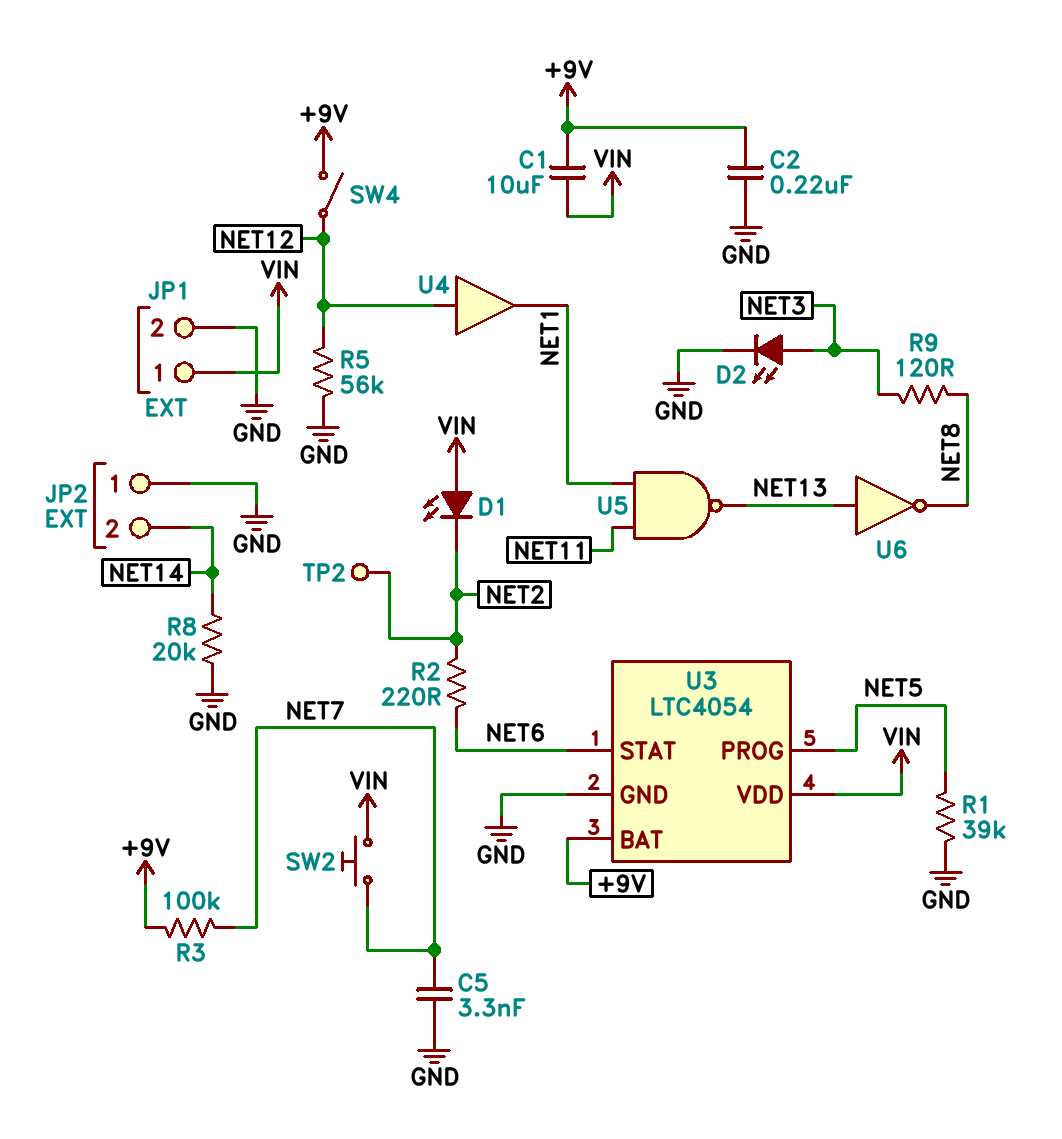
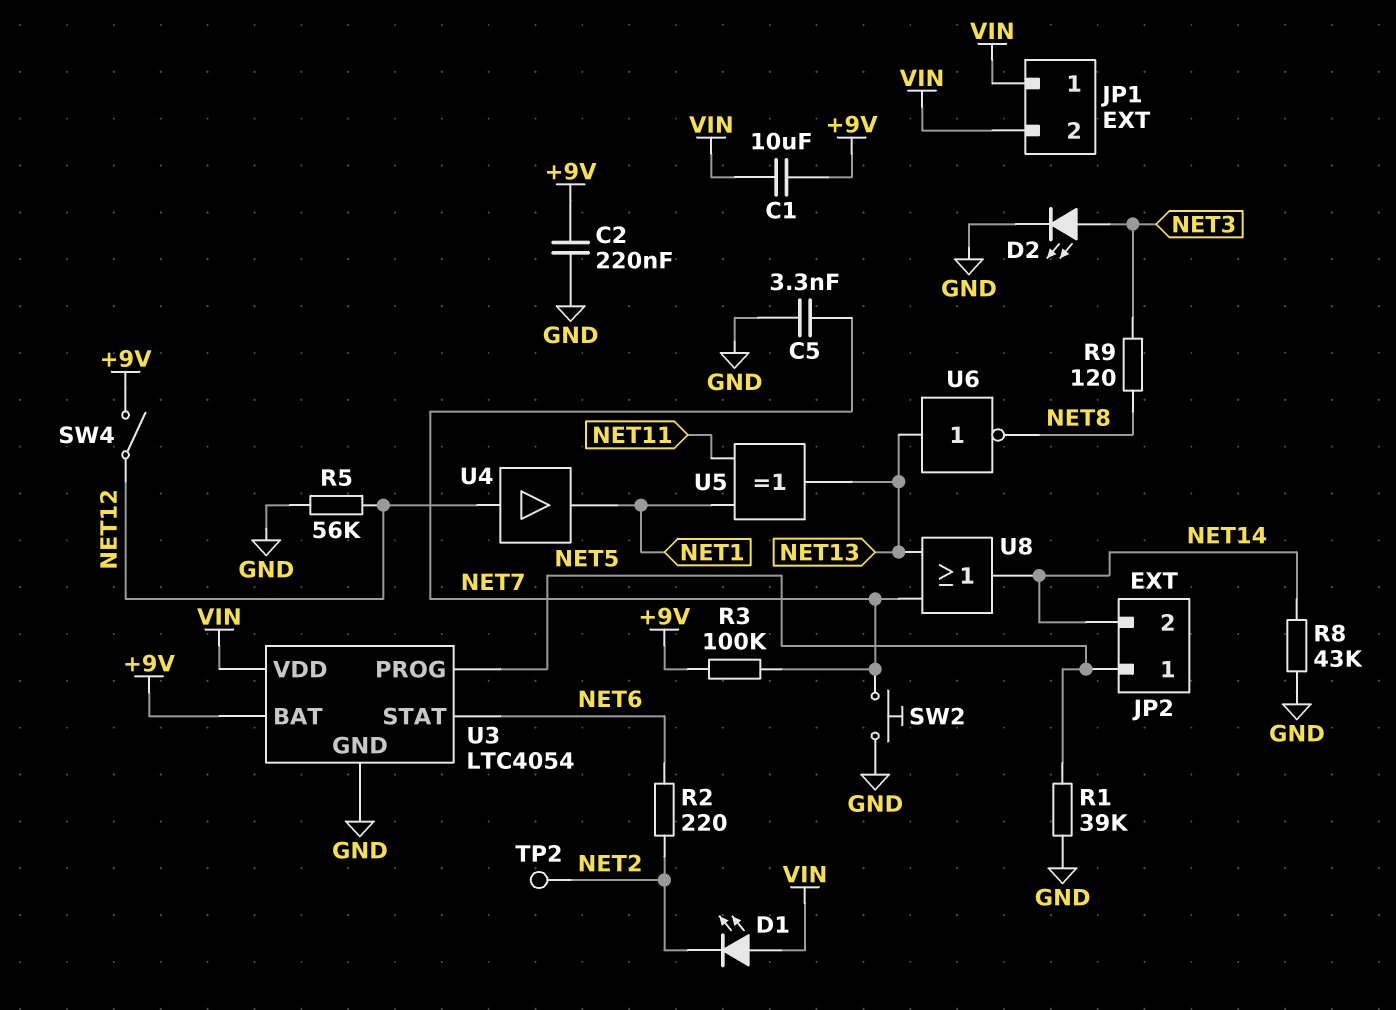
JP1 pin 2: GND -> VIN
JP2 pin 1: GND -> NET5
R8: 20k (GND, NET14) -> 43k (GND, NET14)
SW2: button (NET7, VIN) -> button (GND, NET7)
U5: NAND (in NET1, in NET11, out NET13) -> XOR (in NET1, in NET11, out NET13)
U8: none -> OR (in NET7, in NET13, out NET14)

